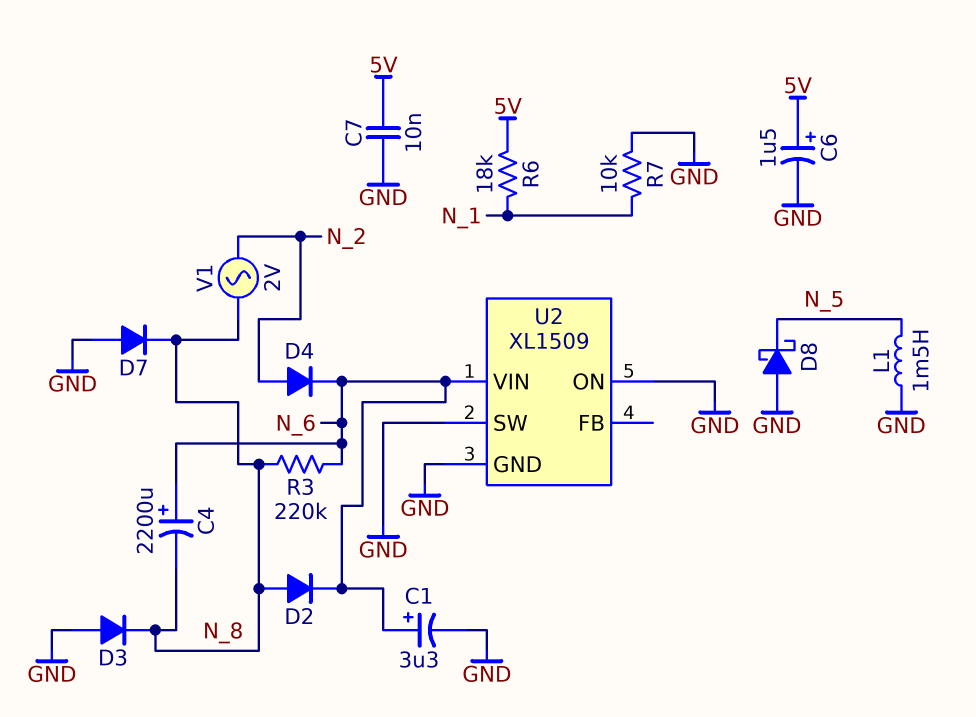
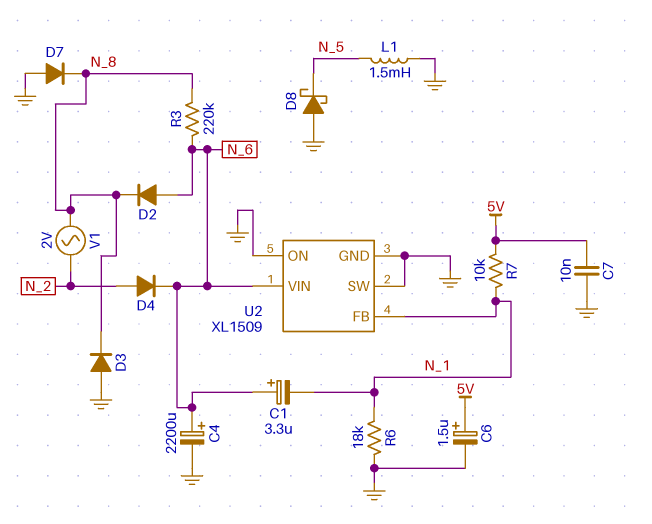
C1: 3.3uF (plus N_6, minus GND) -> 3.3uF (plus N_6, minus N_1)
C4: 2200uF (plus N_6, minus N_8) -> 2200uF (plus N_6, minus GND)
D2: diode (A N_8, K N_6) -> diode (A N_6, K N_8)
R6: 18k (5V, N_1) -> 18k (GND, N_1)
R7: 10k (GND, N_1) -> 10k (5V, N_1)
U2 pin FB: none -> N_1

